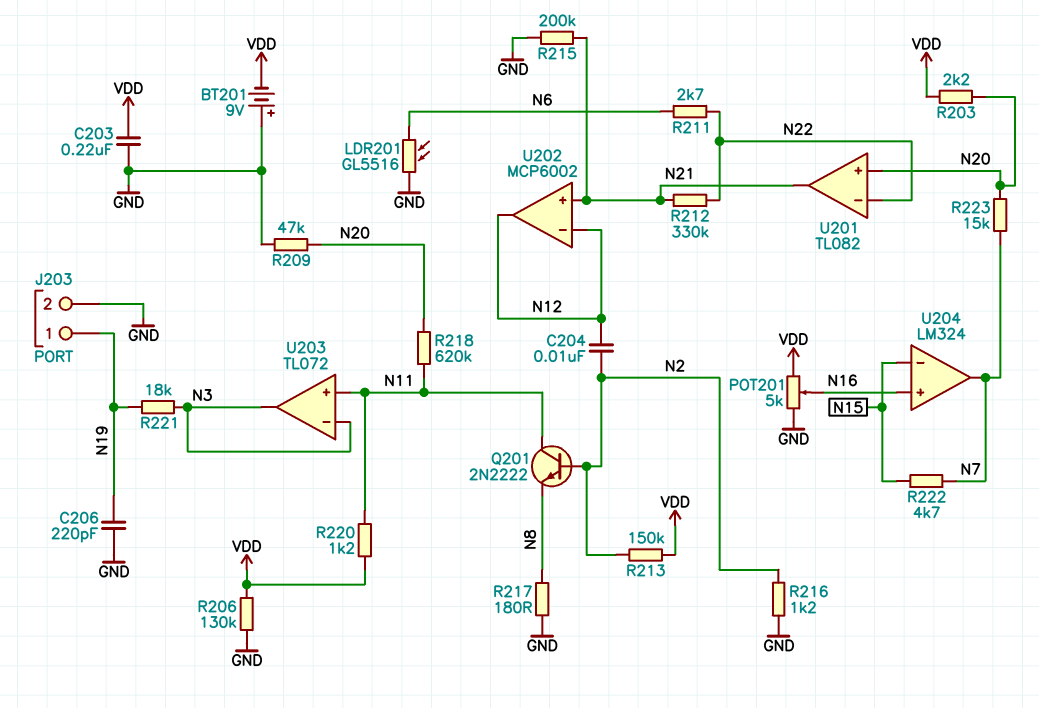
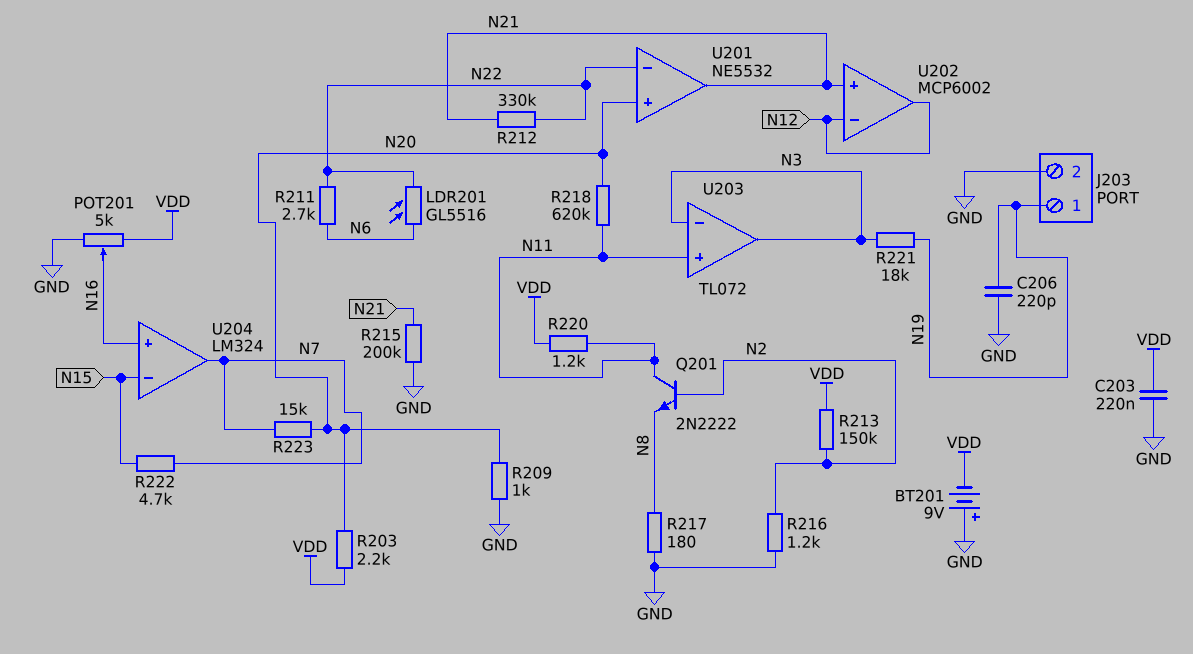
C204: 10nF (N2, N12) -> none
LDR201: GL5516 (GND, N6) -> GL5516 (N6, N22)
R206: 130k (GND, VDD) -> none
R209: 47k (GND, N20) -> 1k (GND, N20)
U201: TL082 -> NE5532

